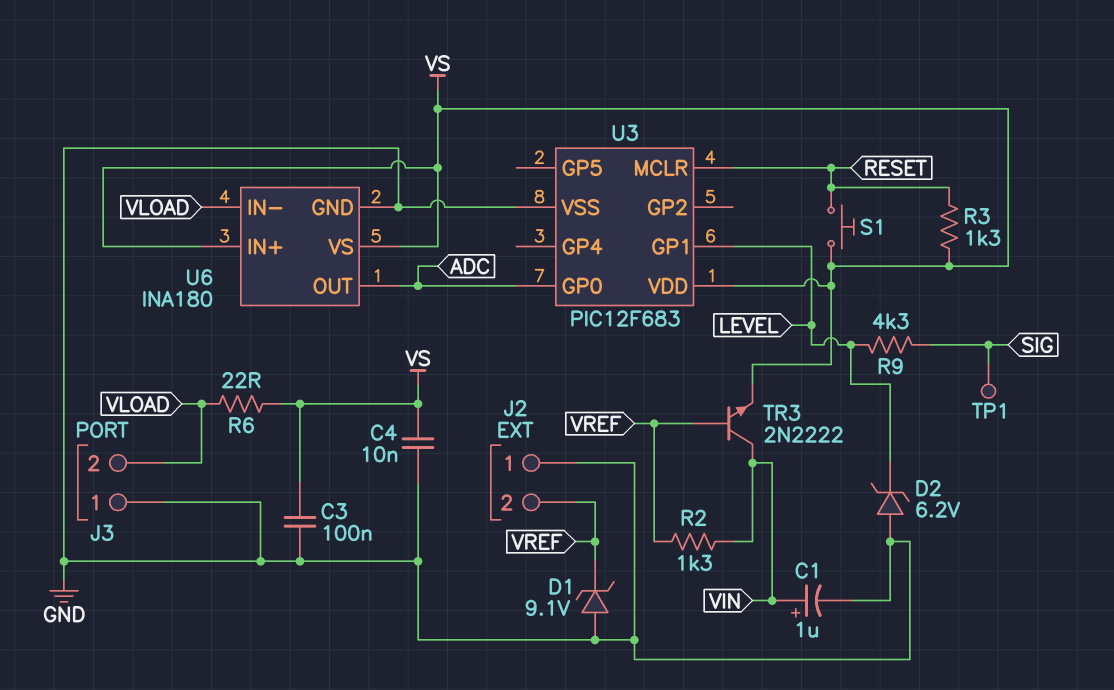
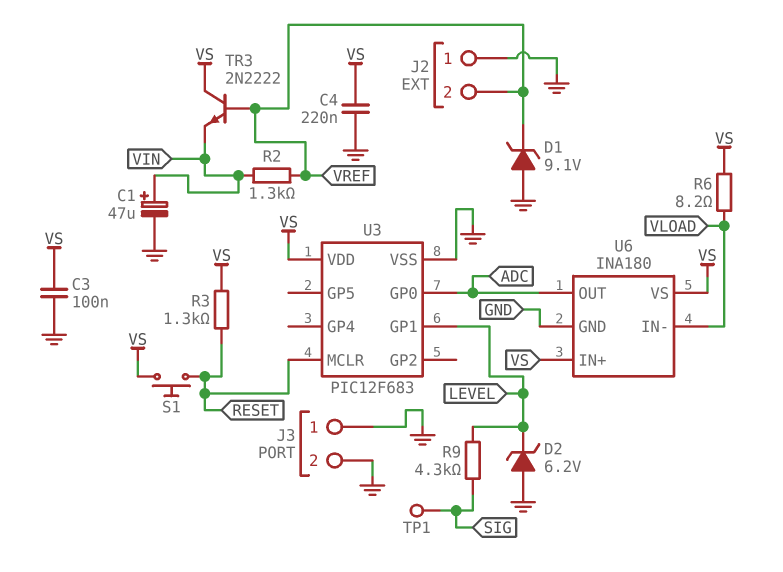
C1: 1uF (plus VIN, minus GND) -> 47uF (plus VIN, minus GND)
C4: 10nF (GND, VS) -> 220nF (GND, VS)
J3 pin 2: VLOAD -> GND
R6: 22 (VLOAD, VS) -> 8.2 (VLOAD, VS)
TR3: NPN 2N2222 (B VREF, C VIN, E VS) -> NPN 2N2222 (B VREF, C VS, E VIN)

